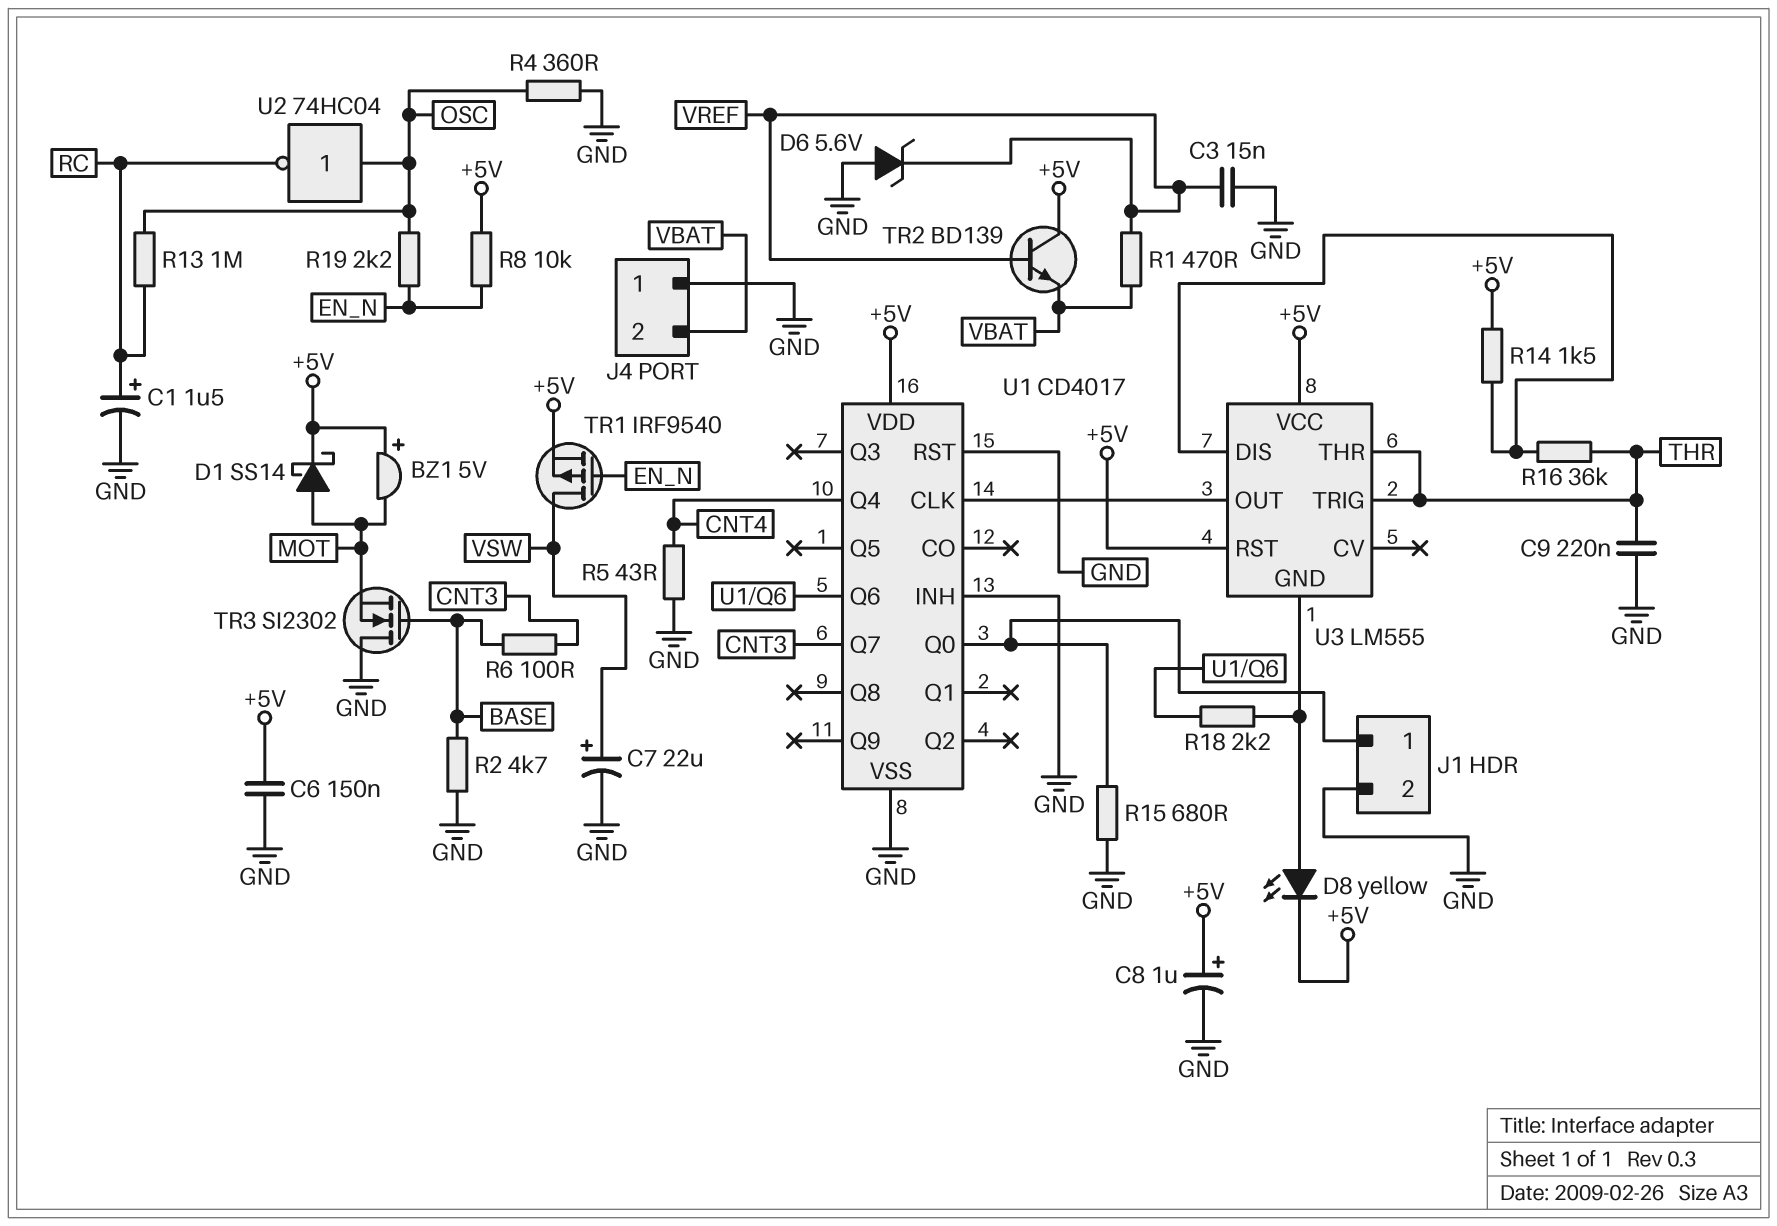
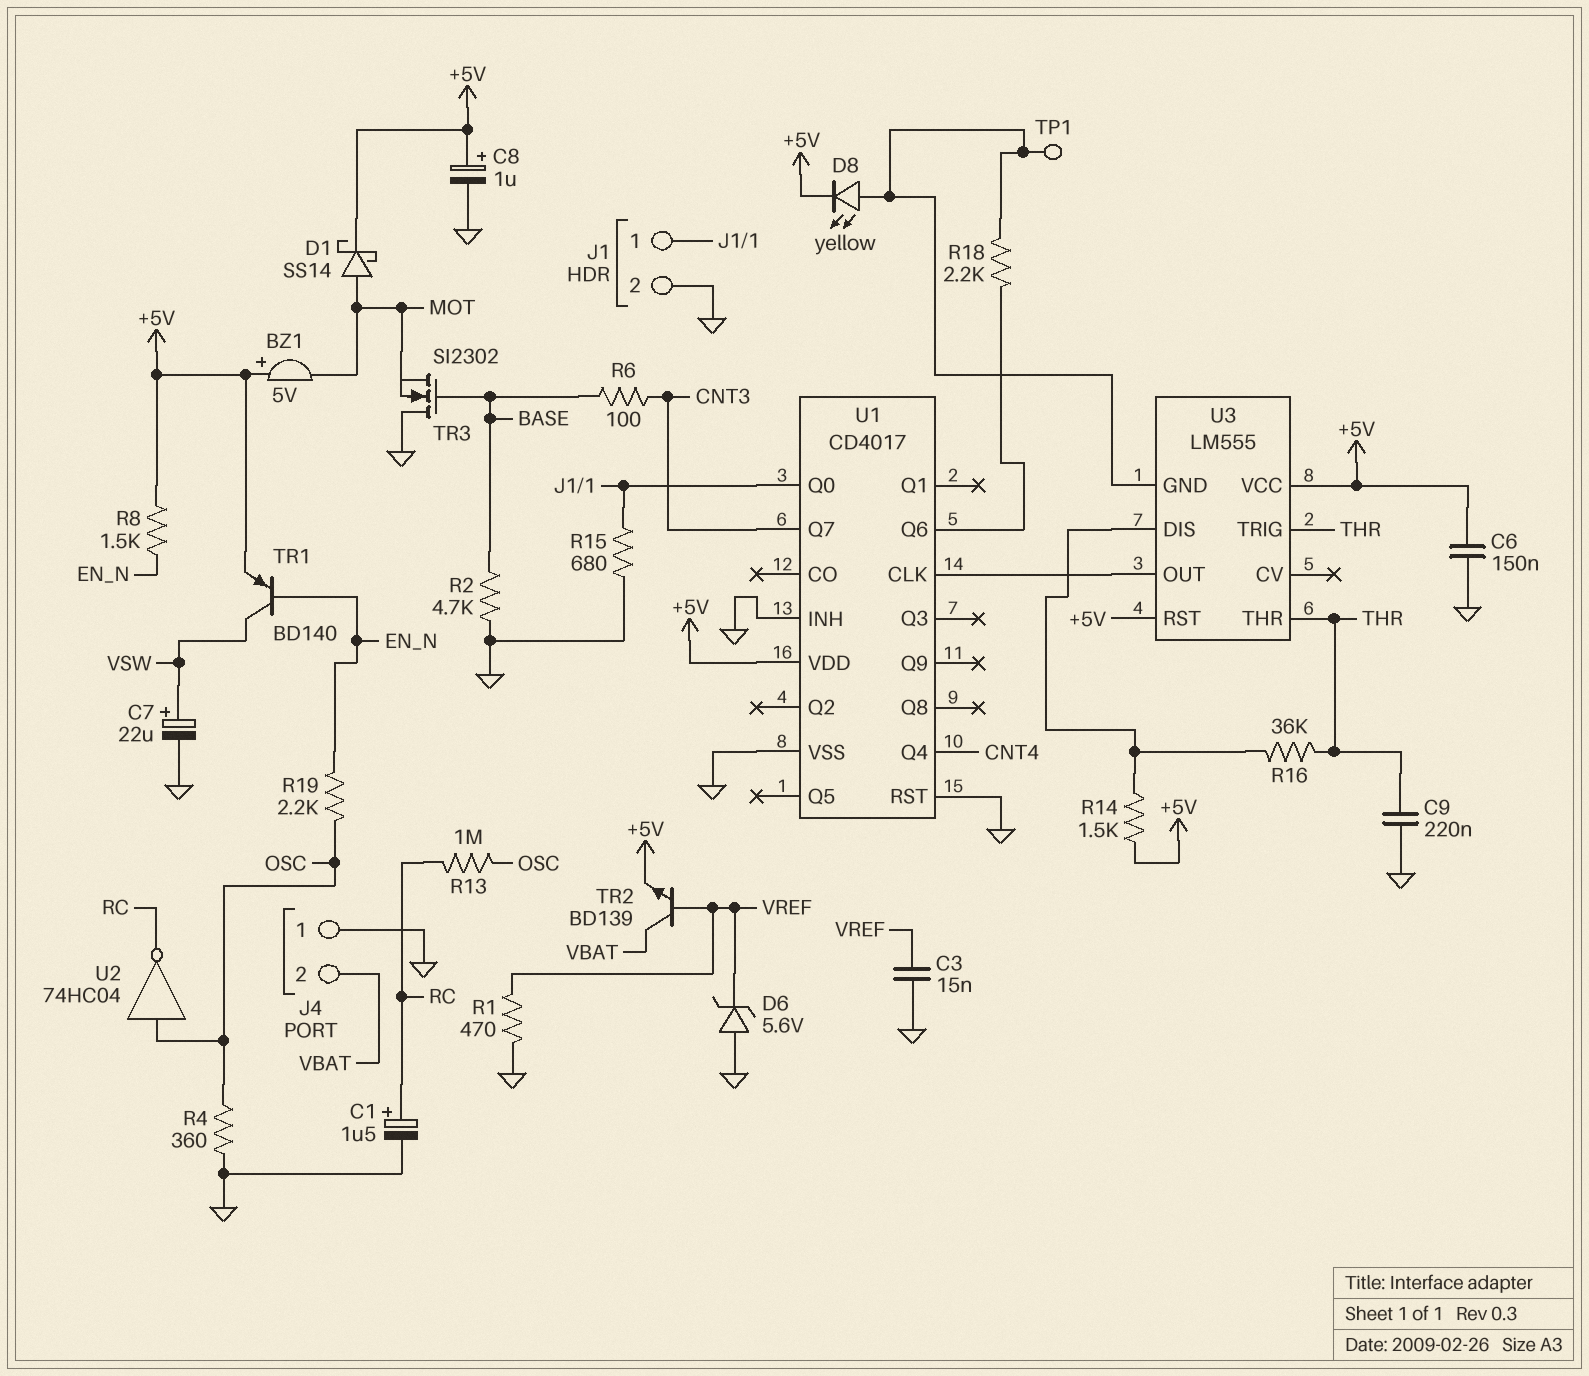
R1: 470 (VBAT, VREF) -> 470 (GND, VREF)
R5: 43 (CNT4, GND) -> none
R8: 10k (+5V, EN_N) -> 1.5k (+5V, EN_N)
TP1: none -> test point (U3/GND)
TR1: PMOS IRF9540 (G EN_N, D VSW, S +5V) -> PNP BD140 (B EN_N, C VSW, E +5V)
TR2: NPN BD139 (B VREF, C +5V, E VBAT) -> NPN BD139 (B VREF, C VBAT, E +5V)

